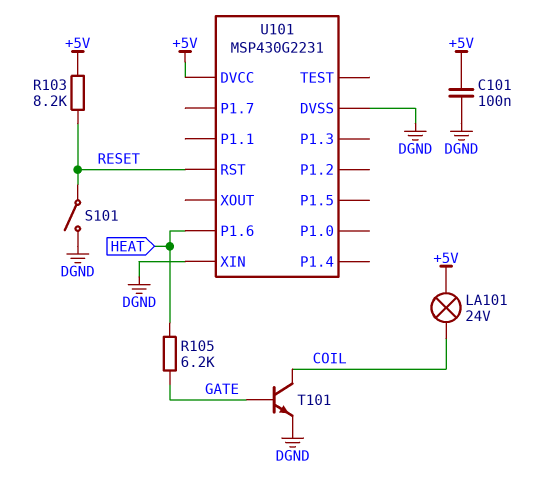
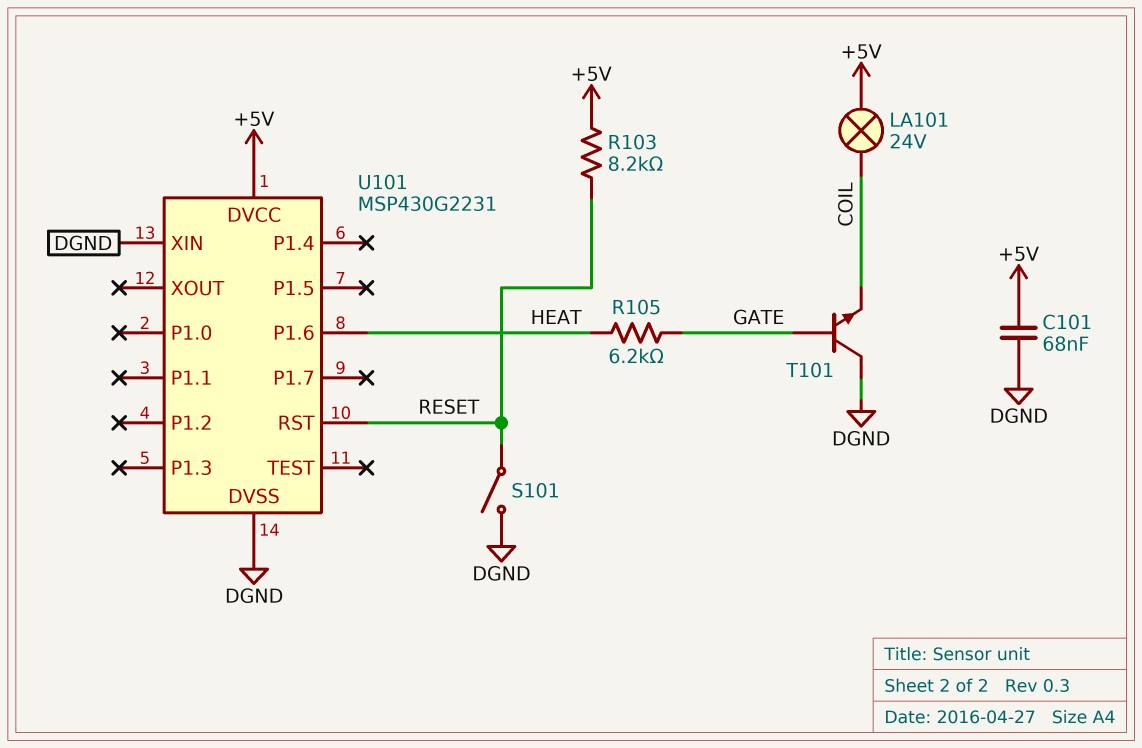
C101: 100nF (+5V, DGND) -> 68nF (+5V, DGND)
T101: NPN (B GATE, C COIL, E DGND) -> NPN (B GATE, C DGND, E COIL)

